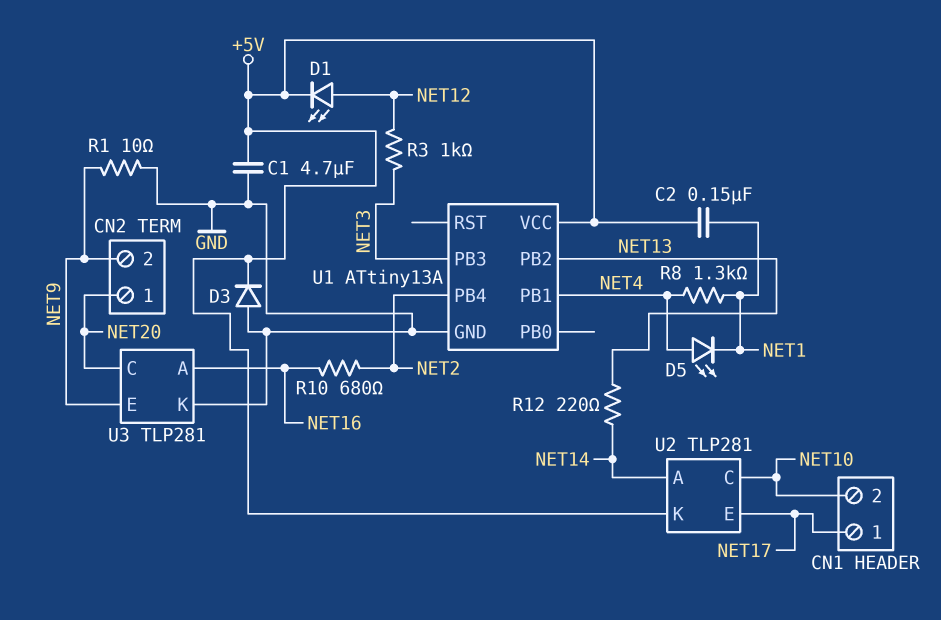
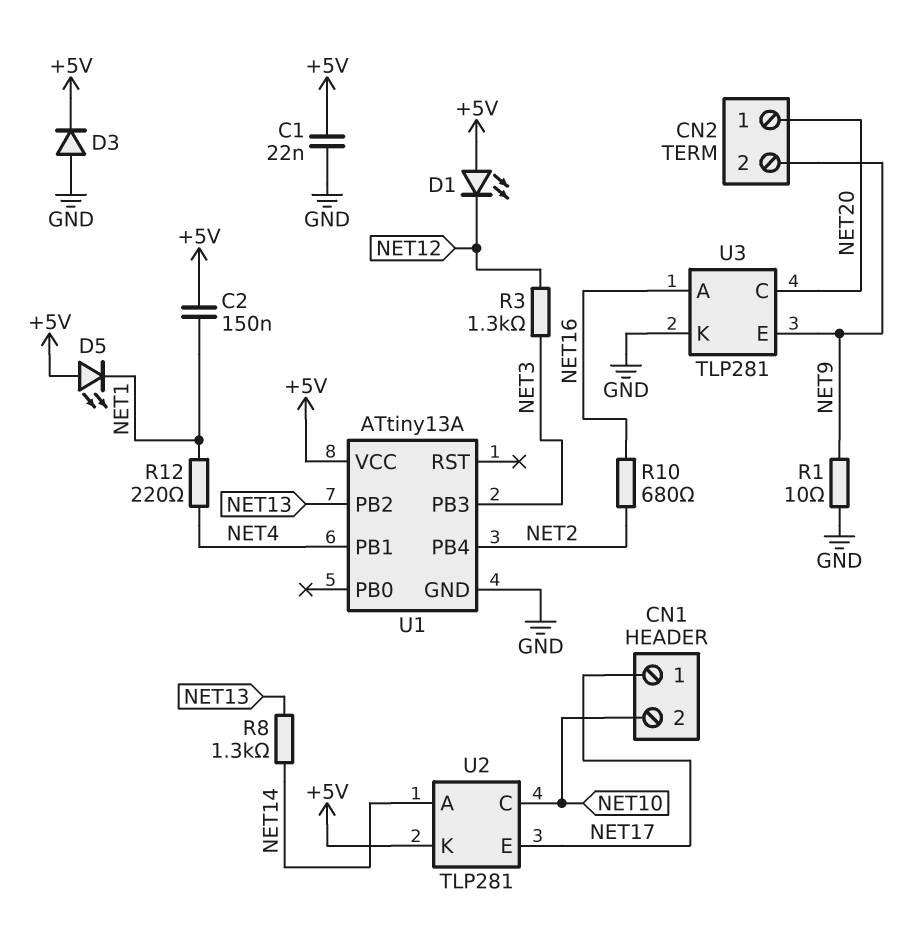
C1: 4.7uF (+5V, GND) -> 22nF (+5V, GND)
D1: LED (A NET12, K +5V) -> LED (A +5V, K NET12)
D5: LED (A NET4, K NET1) -> LED (A +5V, K NET1)
R3: 1k (NET3, NET12) -> 1.3k (NET3, NET12)
R8: 1.3k (NET1, NET4) -> 1.3k (NET13, NET14)
R12: 220 (NET13, NET14) -> 220 (NET1, NET4)

